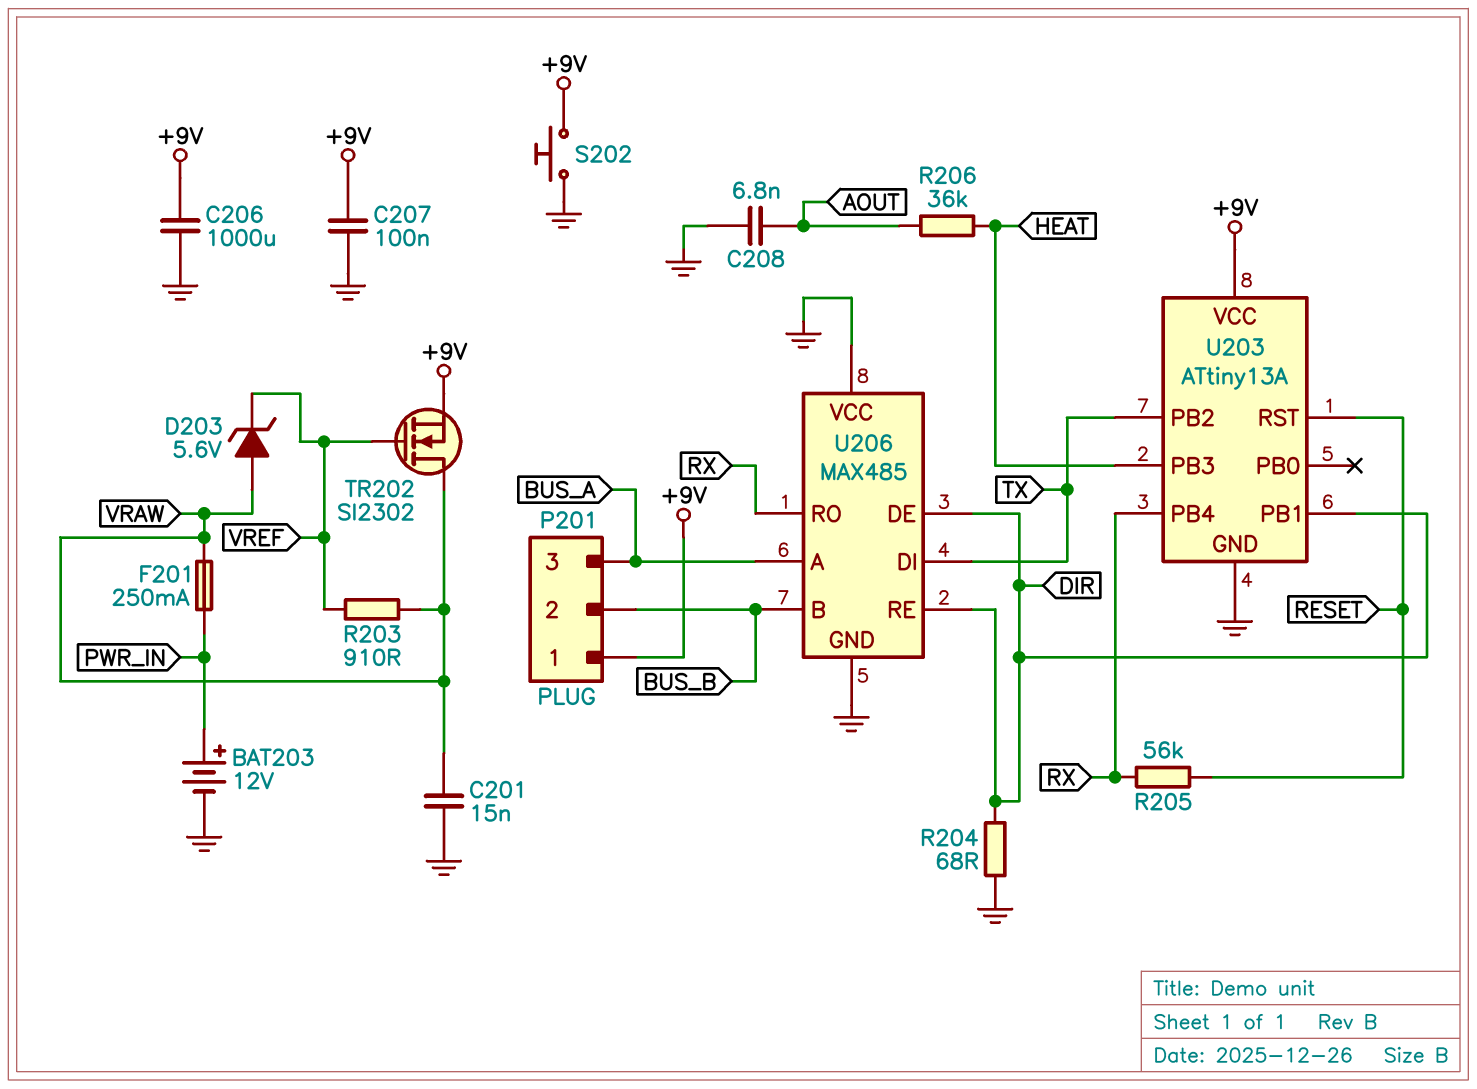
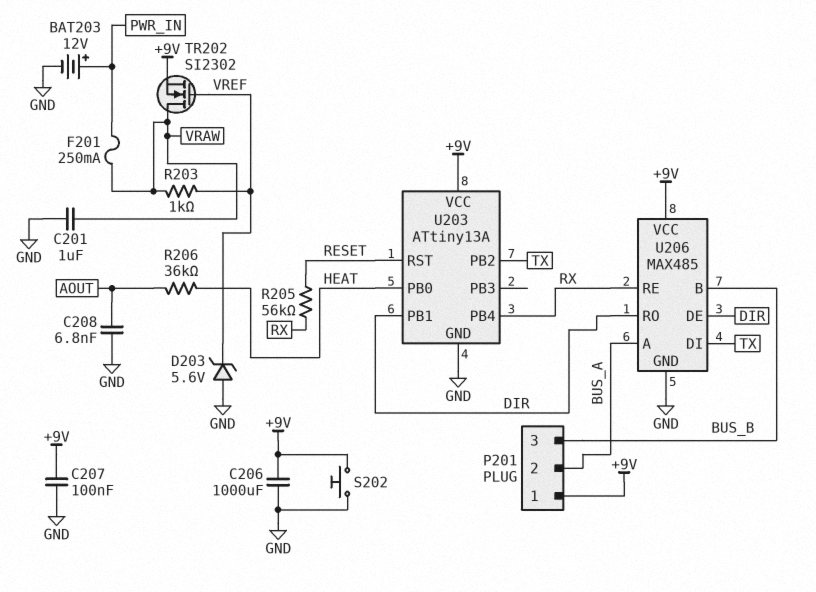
C201: 15nF (GND, VRAW) -> 1uF (GND, VRAW)
D203: zener 5.6V (A VRAW, K VREF) -> zener 5.6V (A GND, K VREF)
P201 pin 2: BUS_B -> BUS_A
P201 pin 3: BUS_A -> BUS_B
R203: 910 (VRAW, VREF) -> 1k (VRAW, VREF)
R204: 68 (DIR, GND) -> none
U203 pin PB0: none -> HEAT
U203 pin PB3: HEAT -> none
U206 pin RE: DIR -> RX
U206 pin RO: RX -> DIR
U206 pin VCC: GND -> +9V

